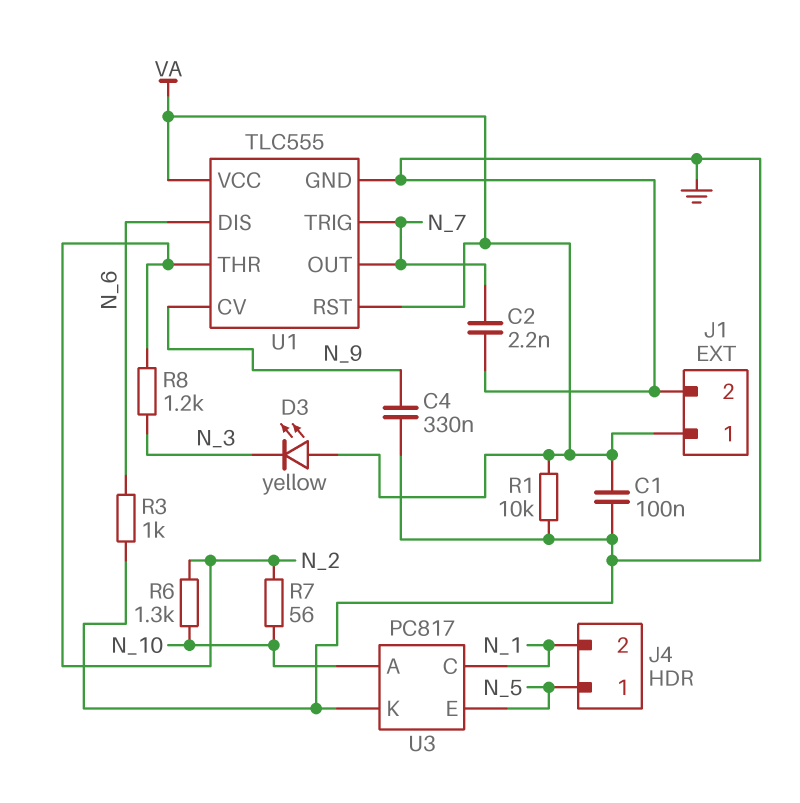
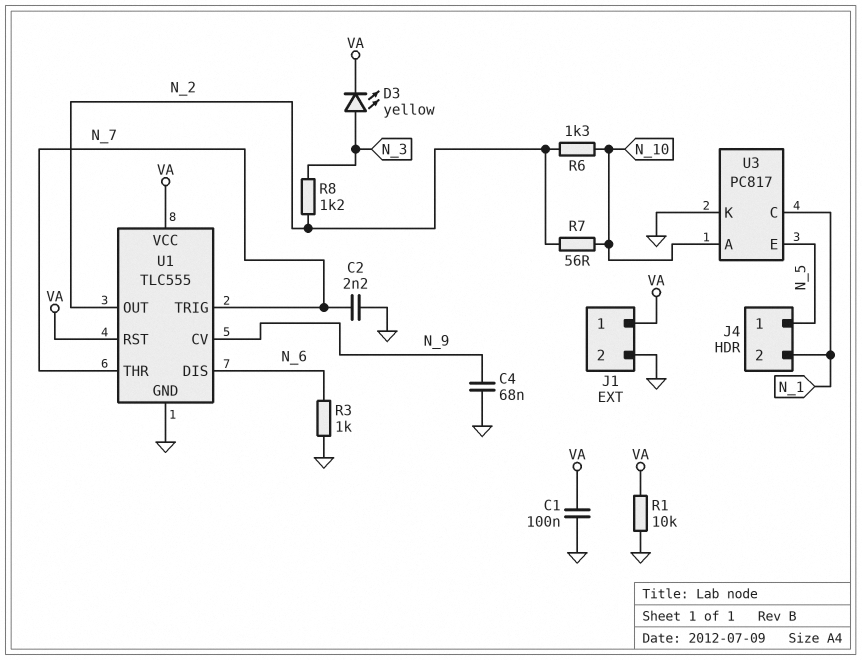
C4: 330nF (GND, N_9) -> 68nF (GND, N_9)
D3: LED yellow (A VA, K N_3) -> LED yellow (A N_3, K VA)
U1 pin OUT: N_7 -> N_2
U1 pin THR: N_2 -> N_7

